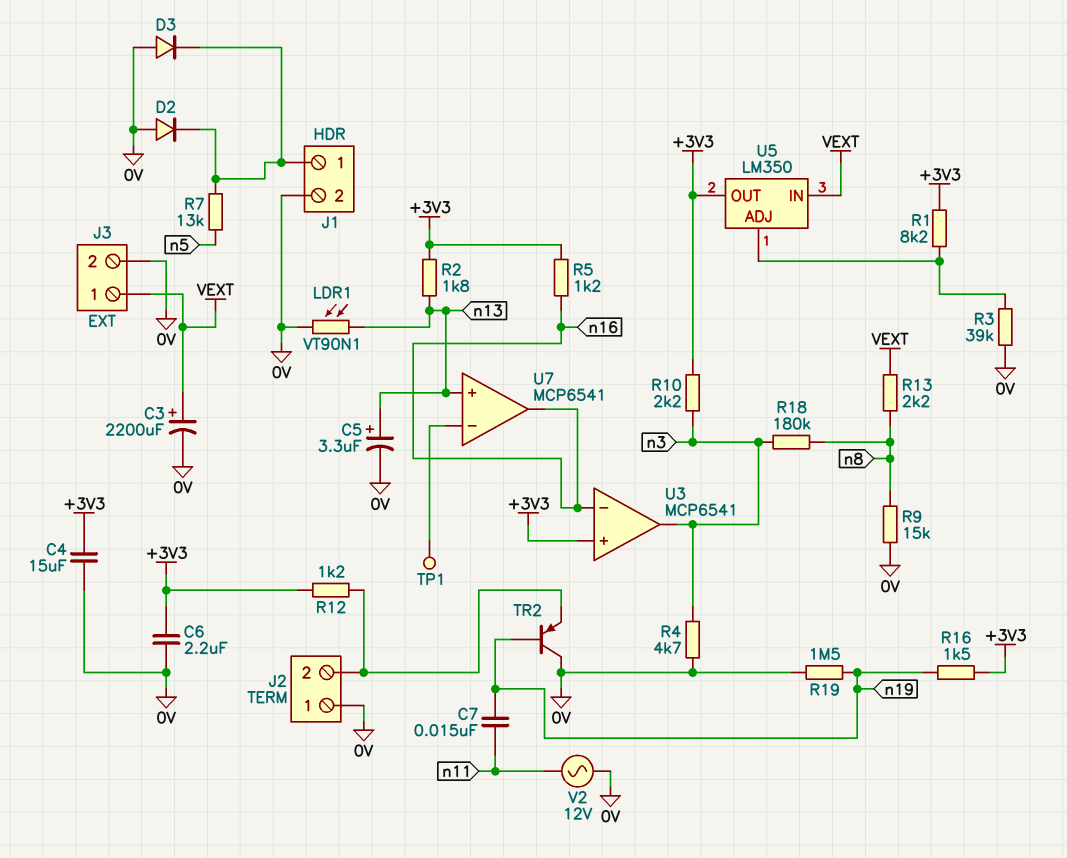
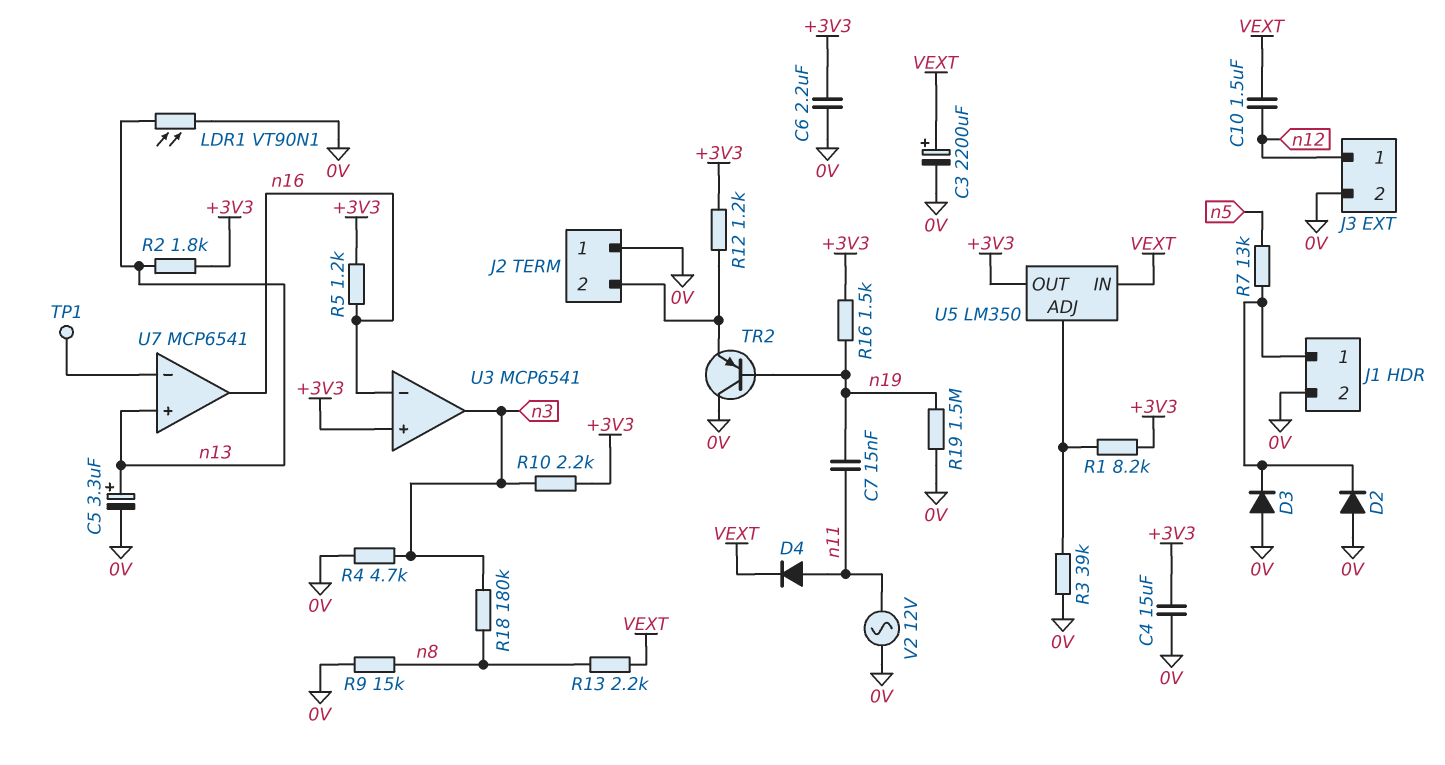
C10: none -> 1.5uF (VEXT, n12)
D4: none -> diode (A n11, K VEXT)
J3 pin 1: VEXT -> n12

